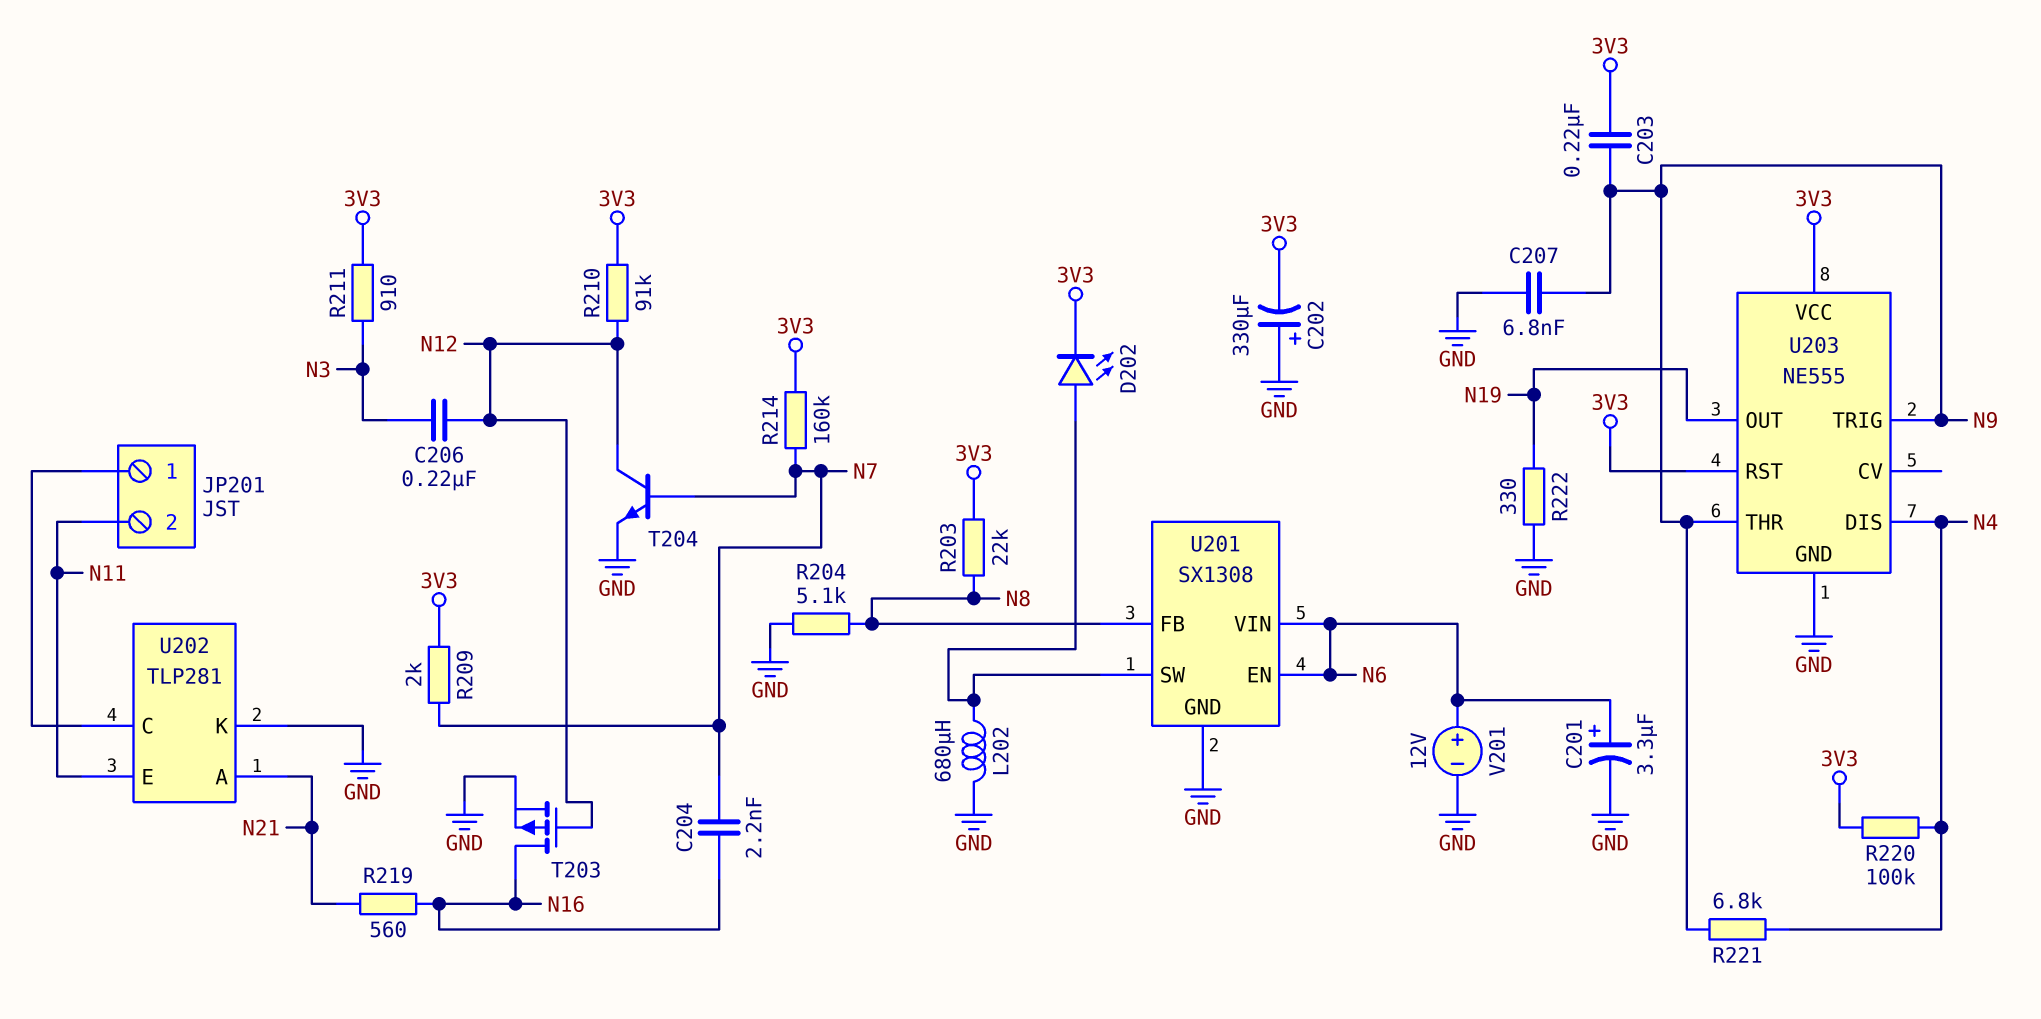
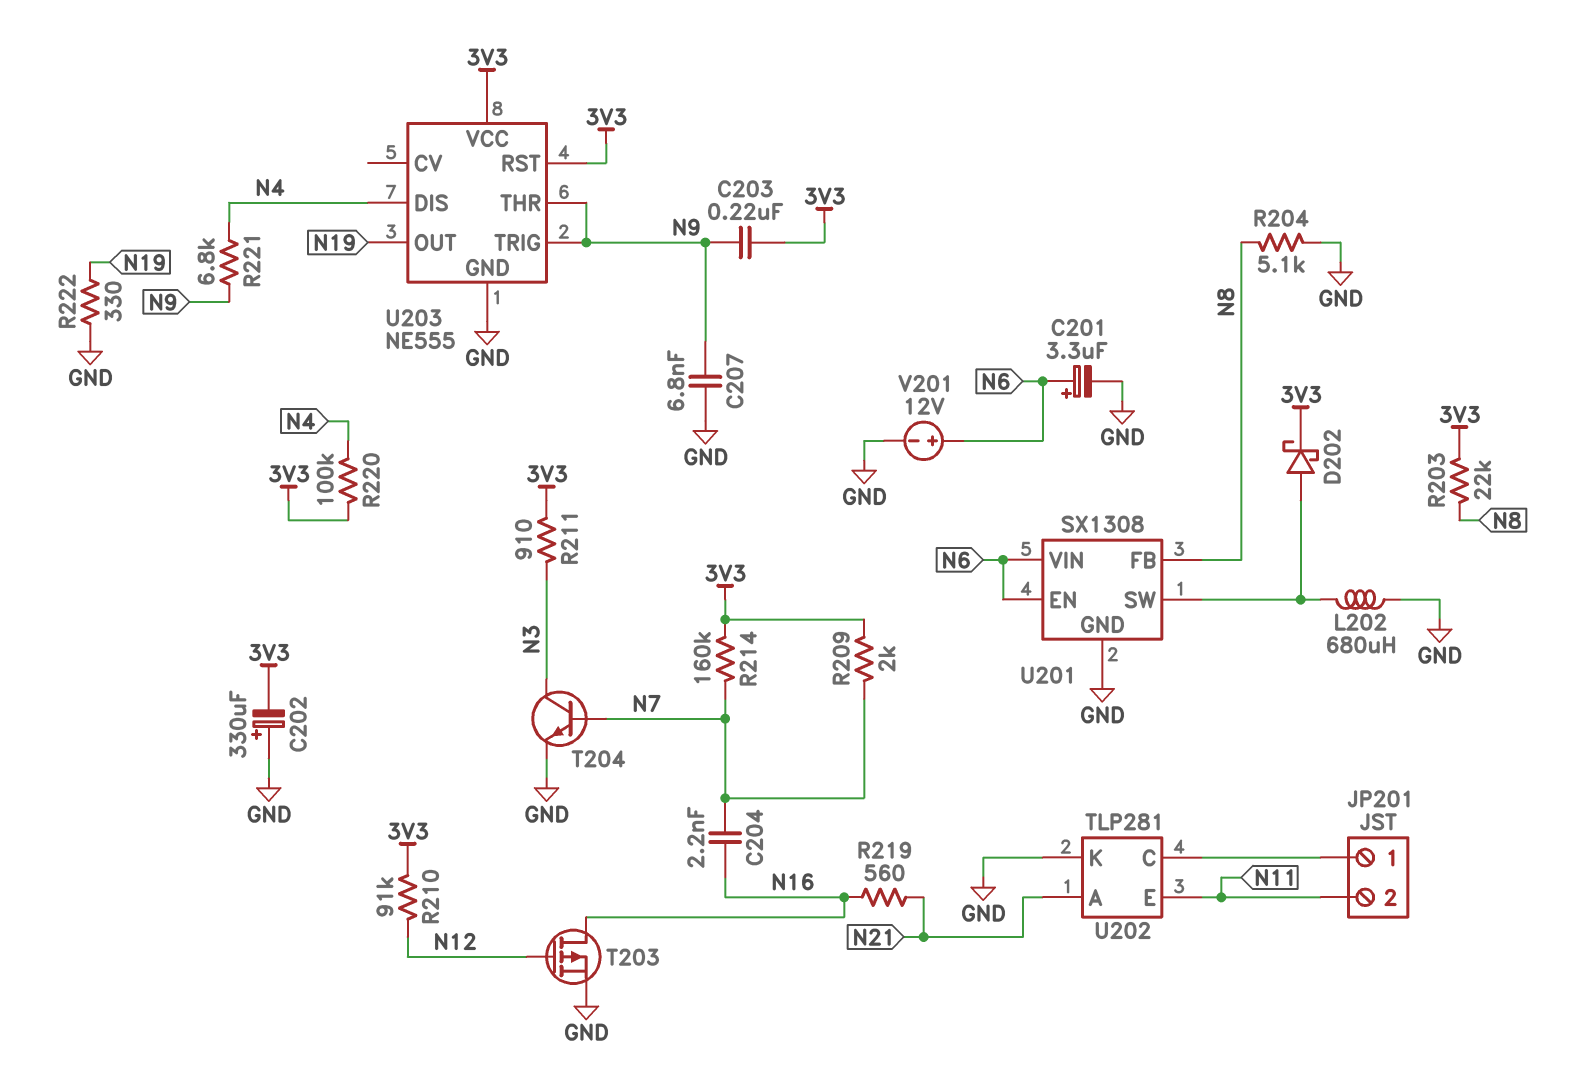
C206: 220nF (N3, N12) -> none
D202: LED (A U201/SW, K 3V3) -> schottky (A U201/SW, K 3V3)
T204: NPN (B N7, C N12, E GND) -> NPN (B N7, C N3, E GND)

